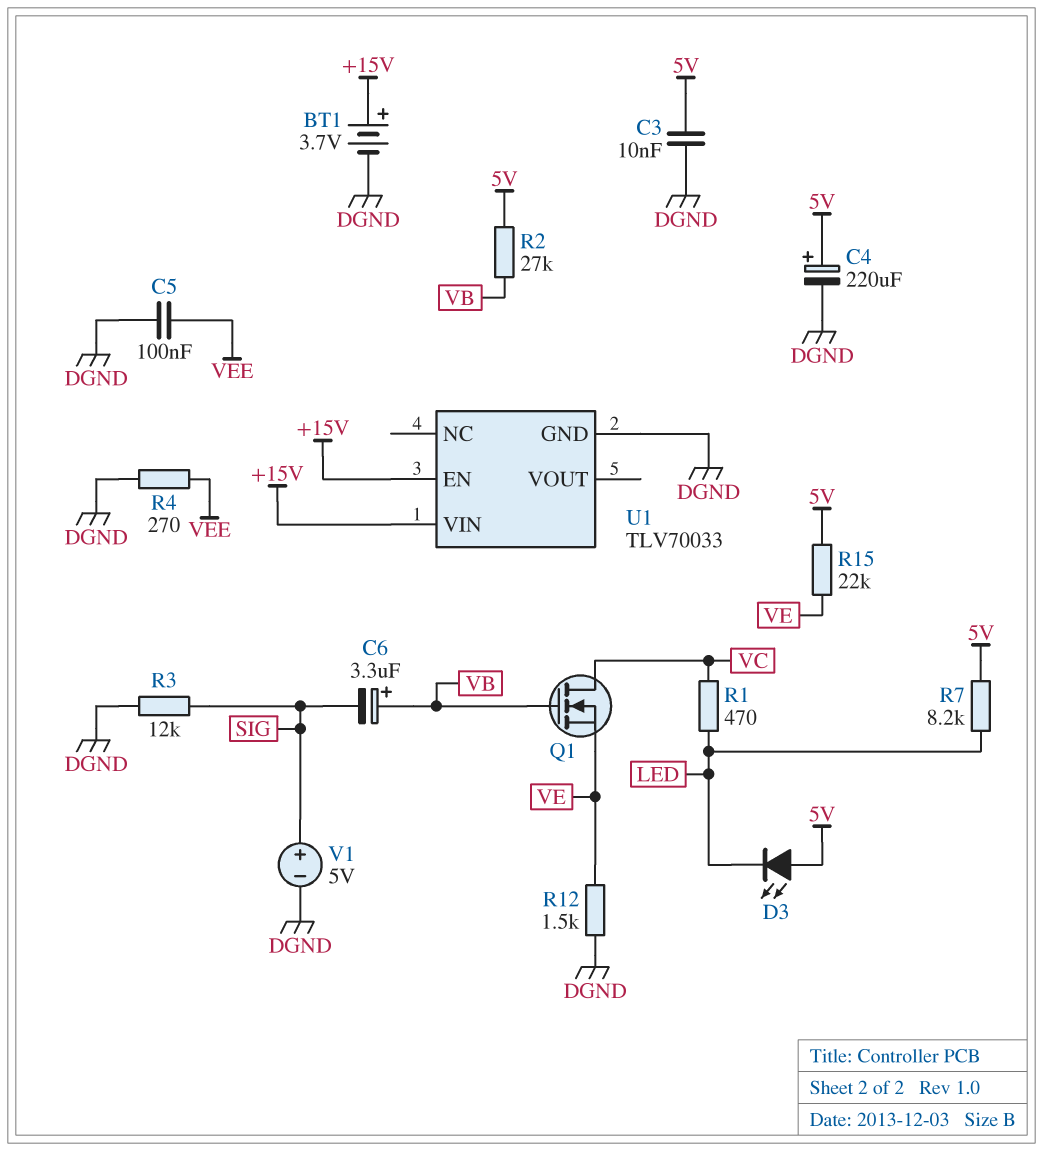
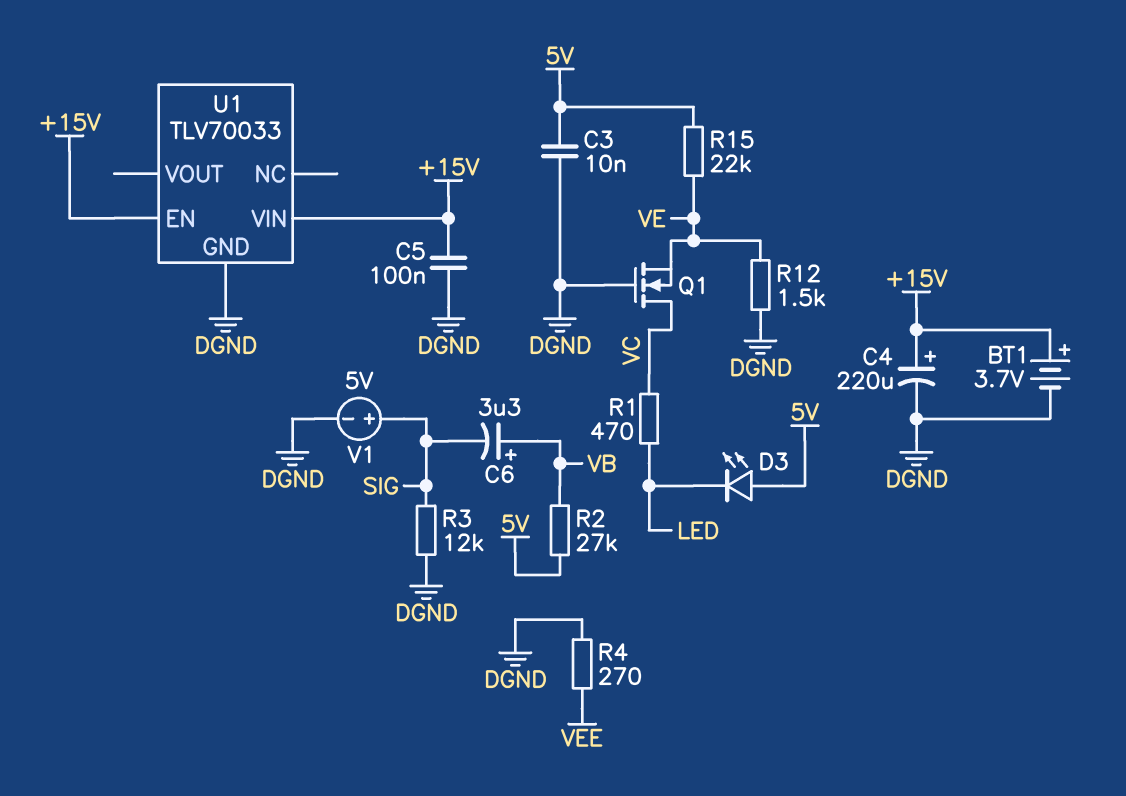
C4: 220uF (plus 5V, minus DGND) -> 220uF (plus +15V, minus DGND)
C5: 100nF (DGND, VEE) -> 100nF (+15V, DGND)
Q1: NMOS (G VB, D VC, S VE) -> NMOS (G DGND, D VC, S VE)
R7: 8.2k (5V, LED) -> none

